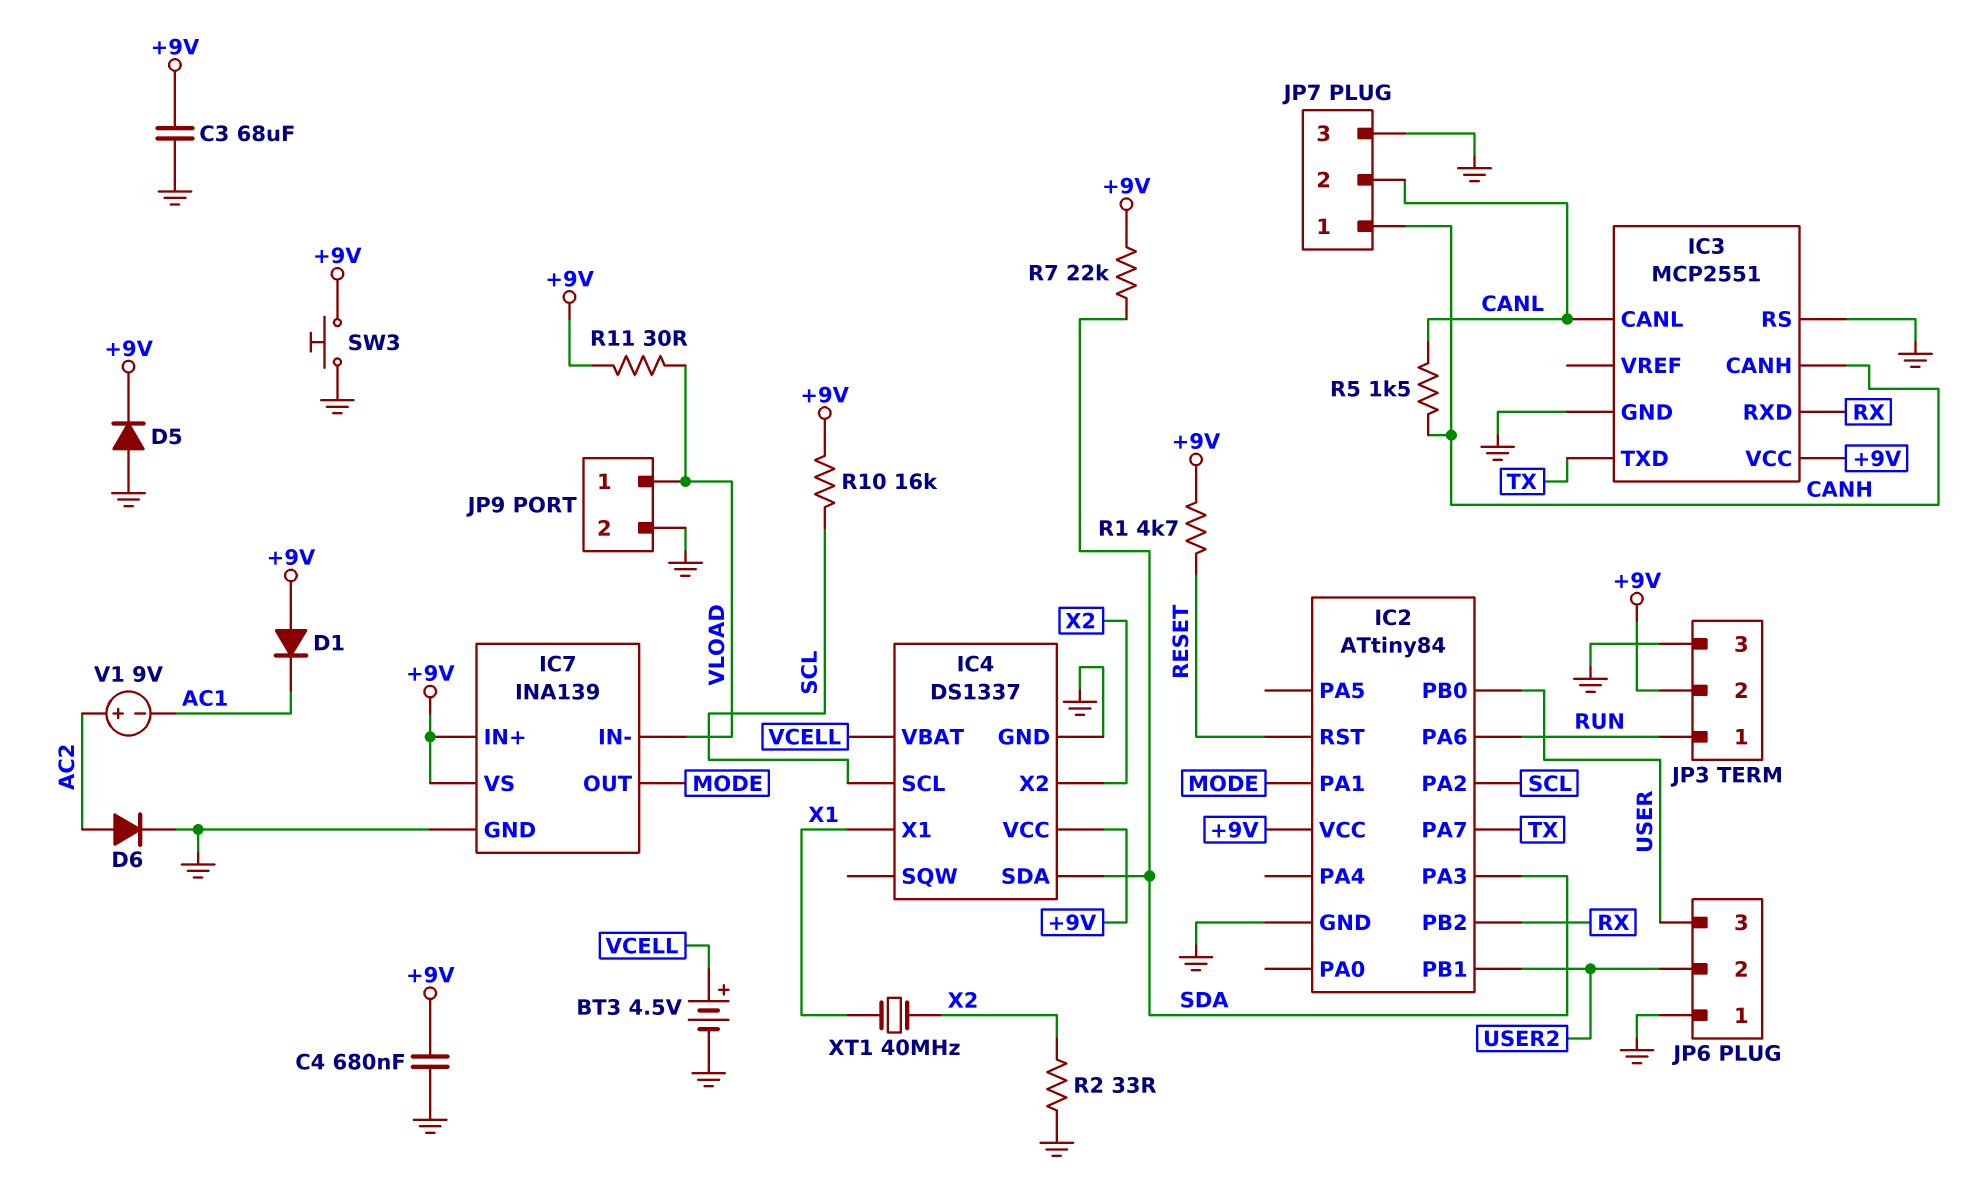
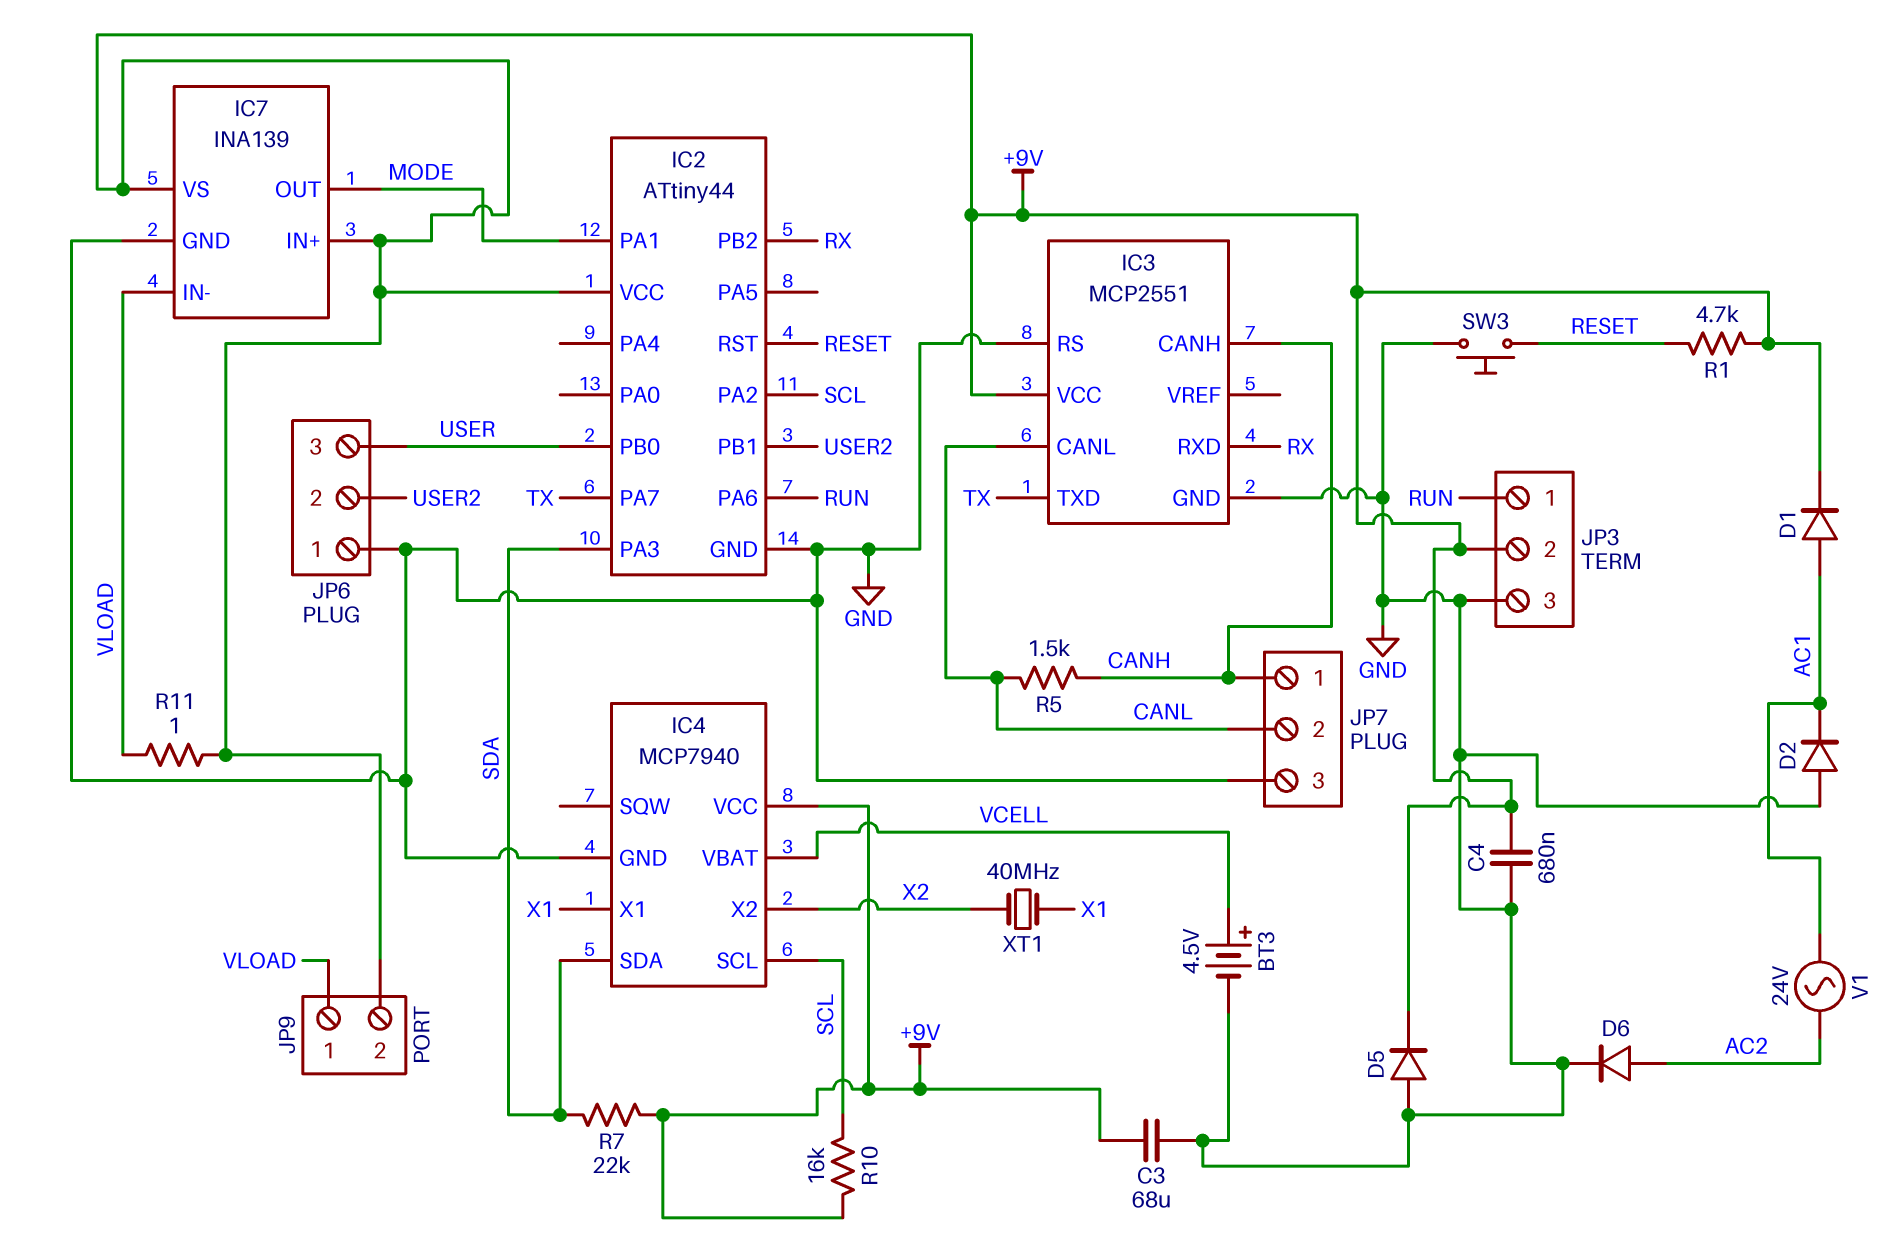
D1: diode (A +9V, K AC1) -> diode (A AC1, K +9V)
D2: none -> diode (A GND, K AC1)
IC2: ATtiny84 -> ATtiny44
IC4: DS1337 -> MCP7940
JP9 pin 2: GND -> +9V
R2: 33 (GND, X2) -> none
R11: 30 (+9V, VLOAD) -> 1 (+9V, VLOAD)
SW3: button (+9V, GND) -> button (GND, RESET)
V1: 9V (plus AC2, minus AC1) -> AC 24V (AC1, AC2)

